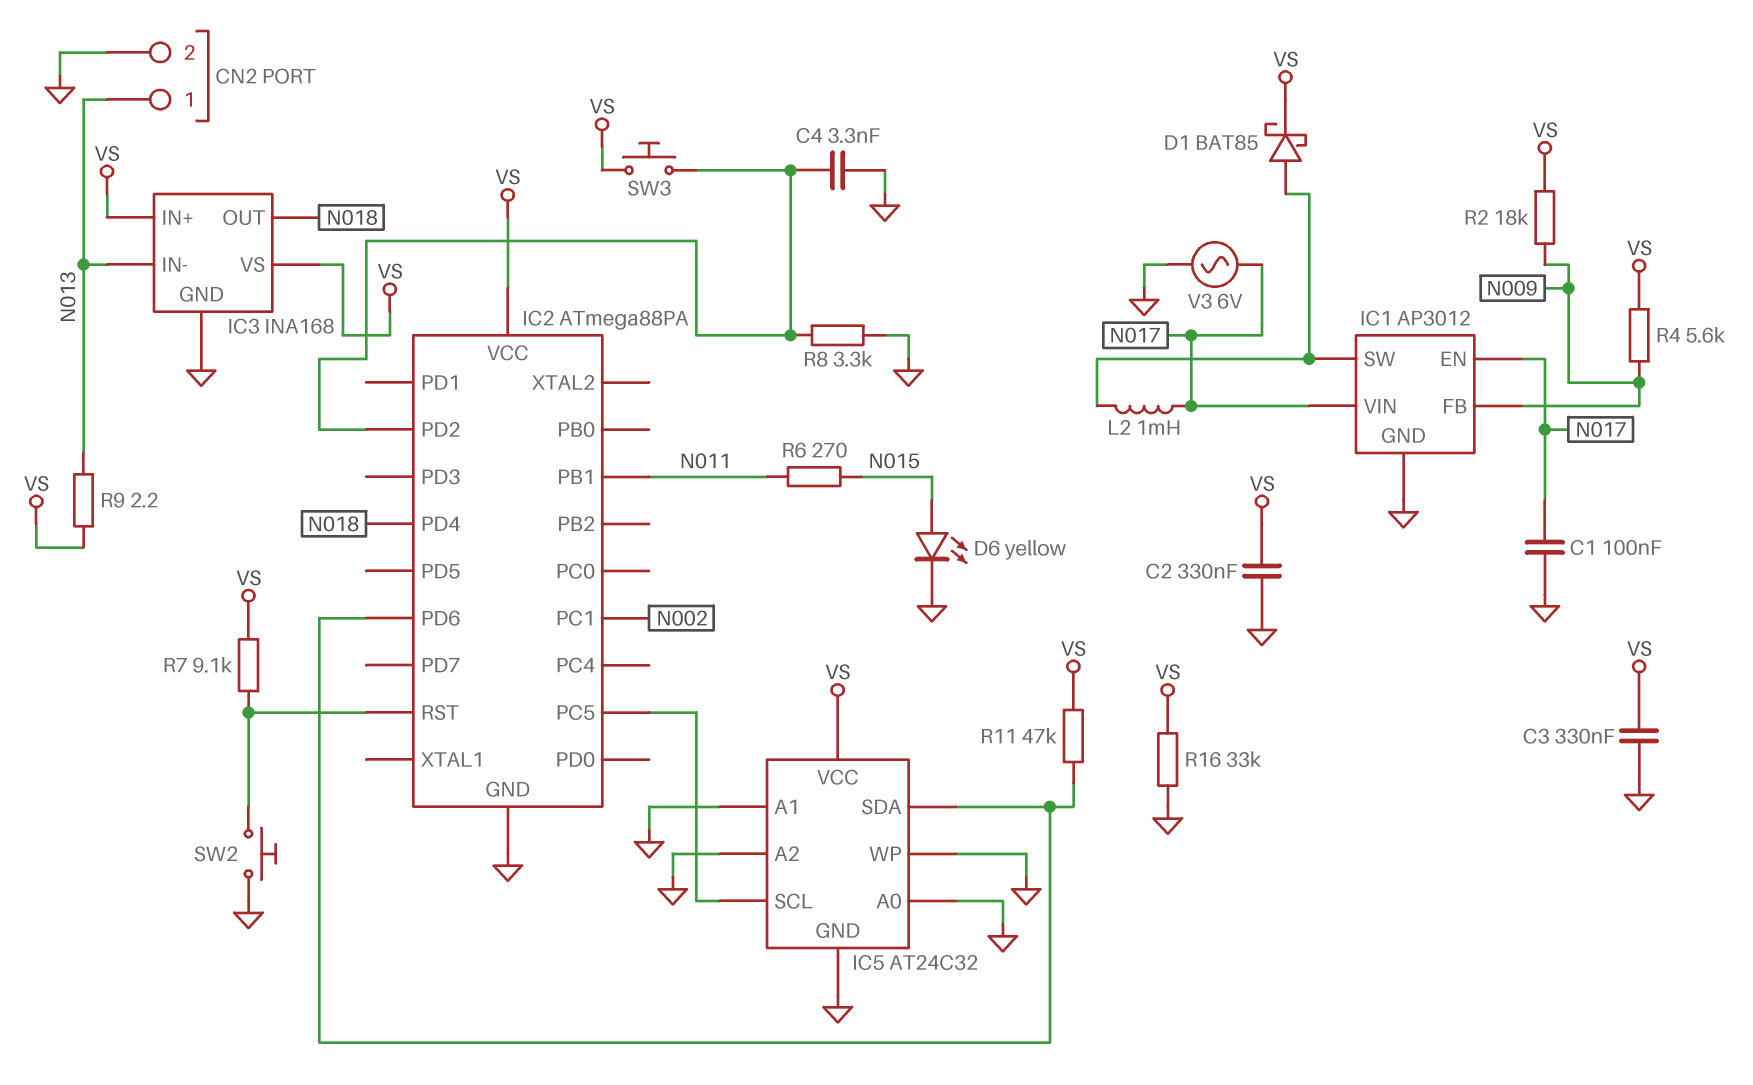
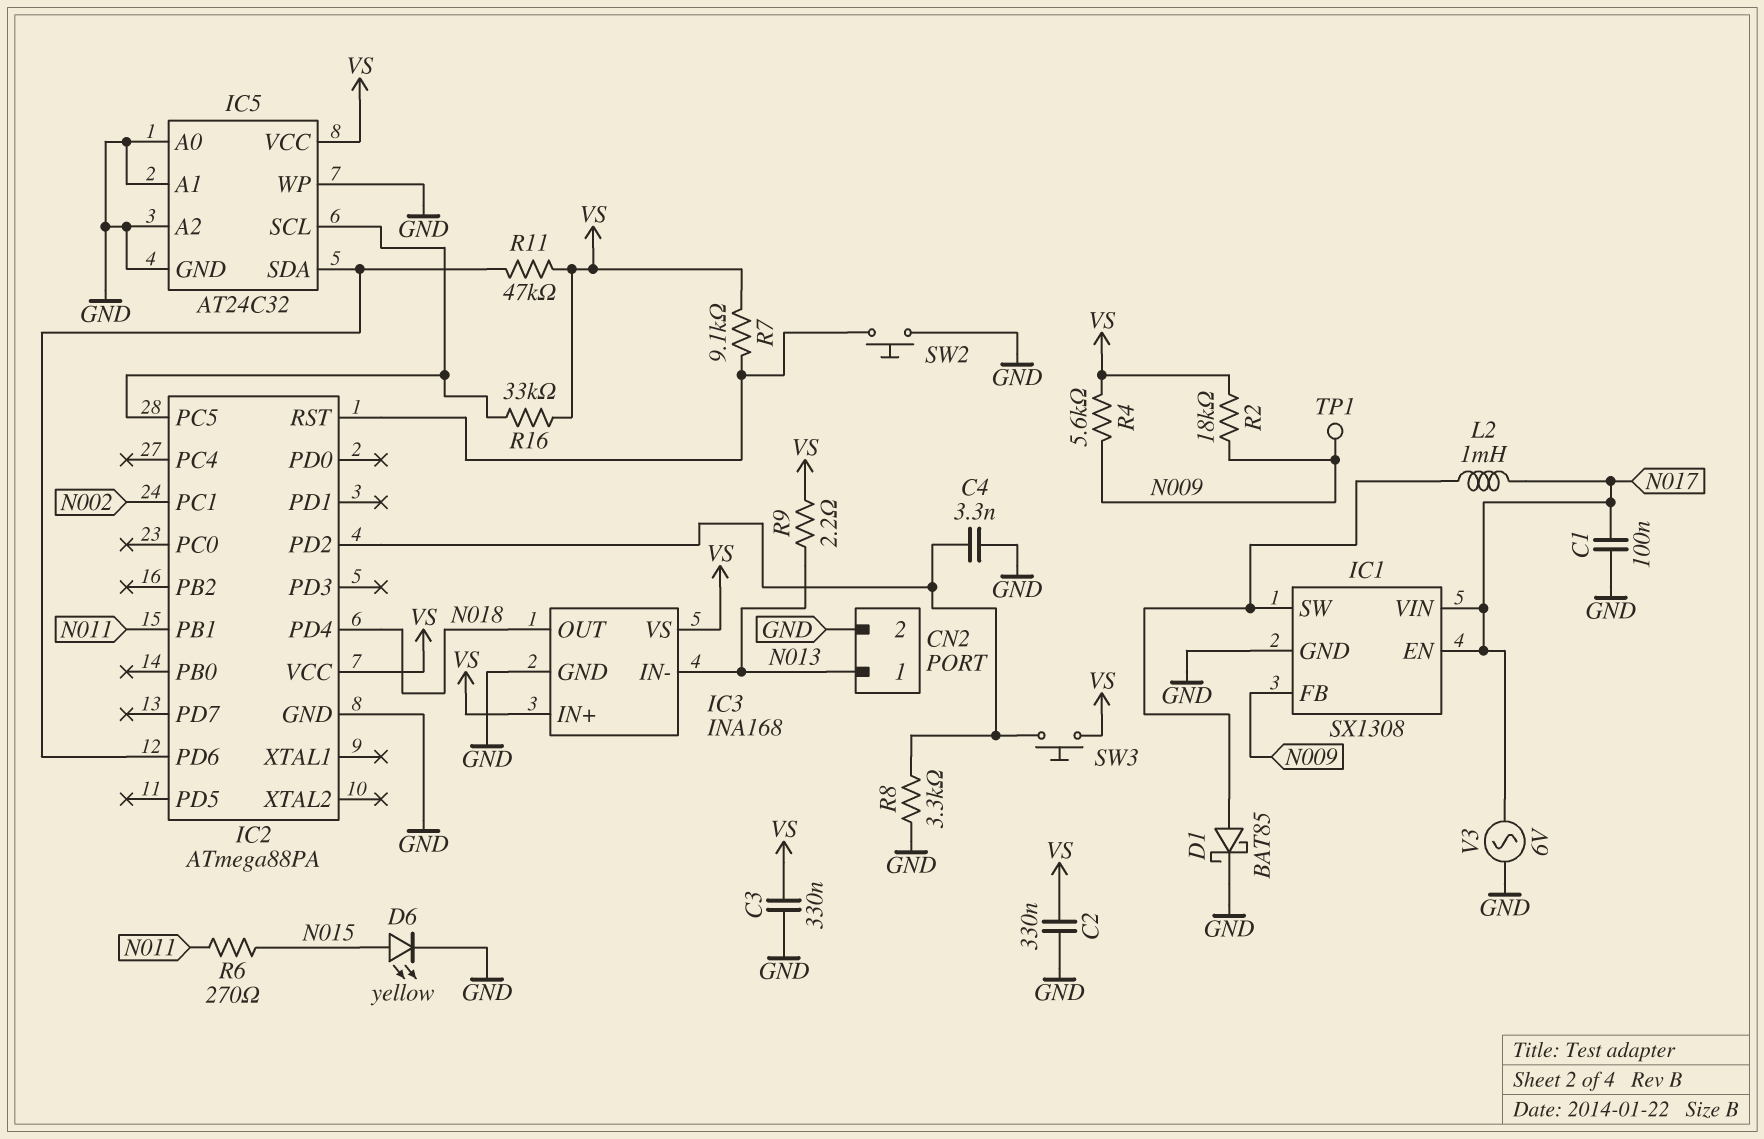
D1: schottky BAT85 (A IC1/SW, K VS) -> schottky BAT85 (A IC1/SW, K GND)
IC1: AP3012 -> SX1308
R16: 33k (GND, VS) -> 33k (IC2/PC5, VS)
TP1: none -> test point (N009)

